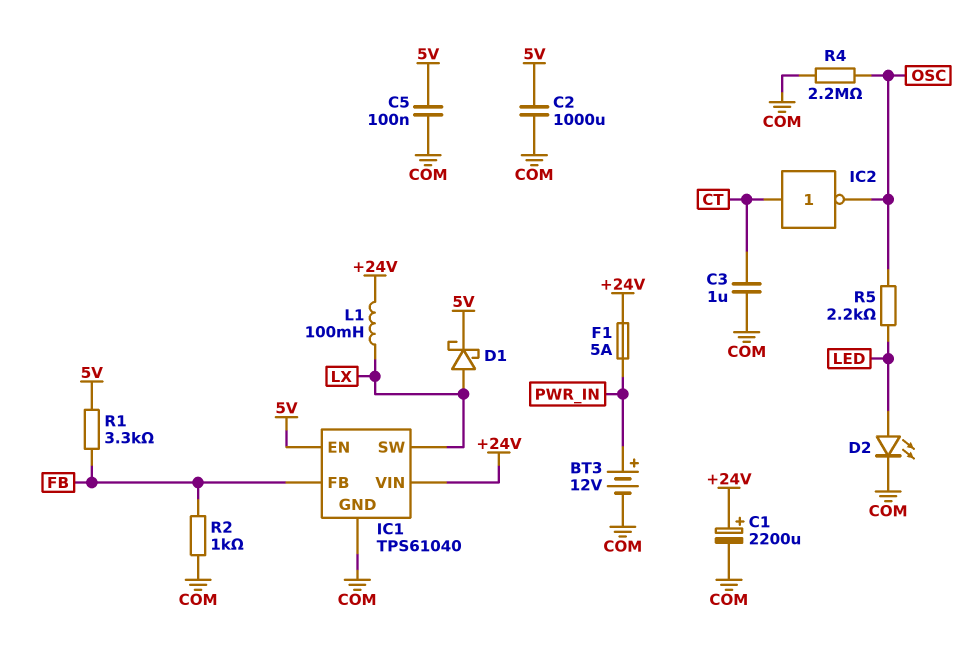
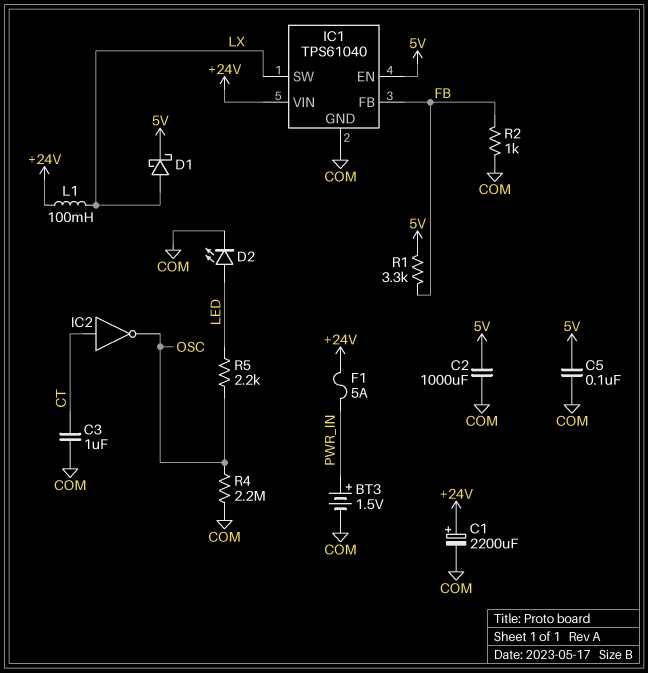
BT3: 12V (plus PWR_IN, minus COM) -> 1.5V (plus PWR_IN, minus COM)

